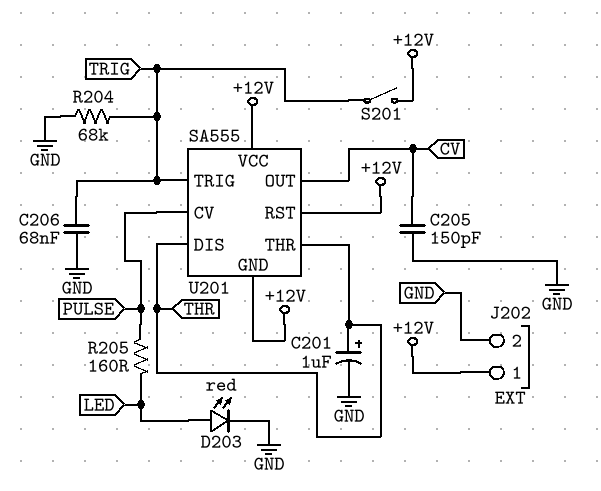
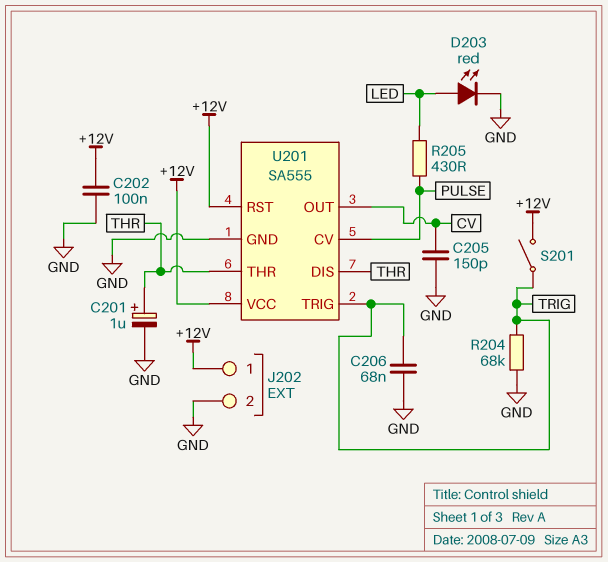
C202: none -> 100nF (+12V, GND)
R205: 160 (LED, PULSE) -> 430 (LED, PULSE)
U201 pin GND: +12V -> GND

